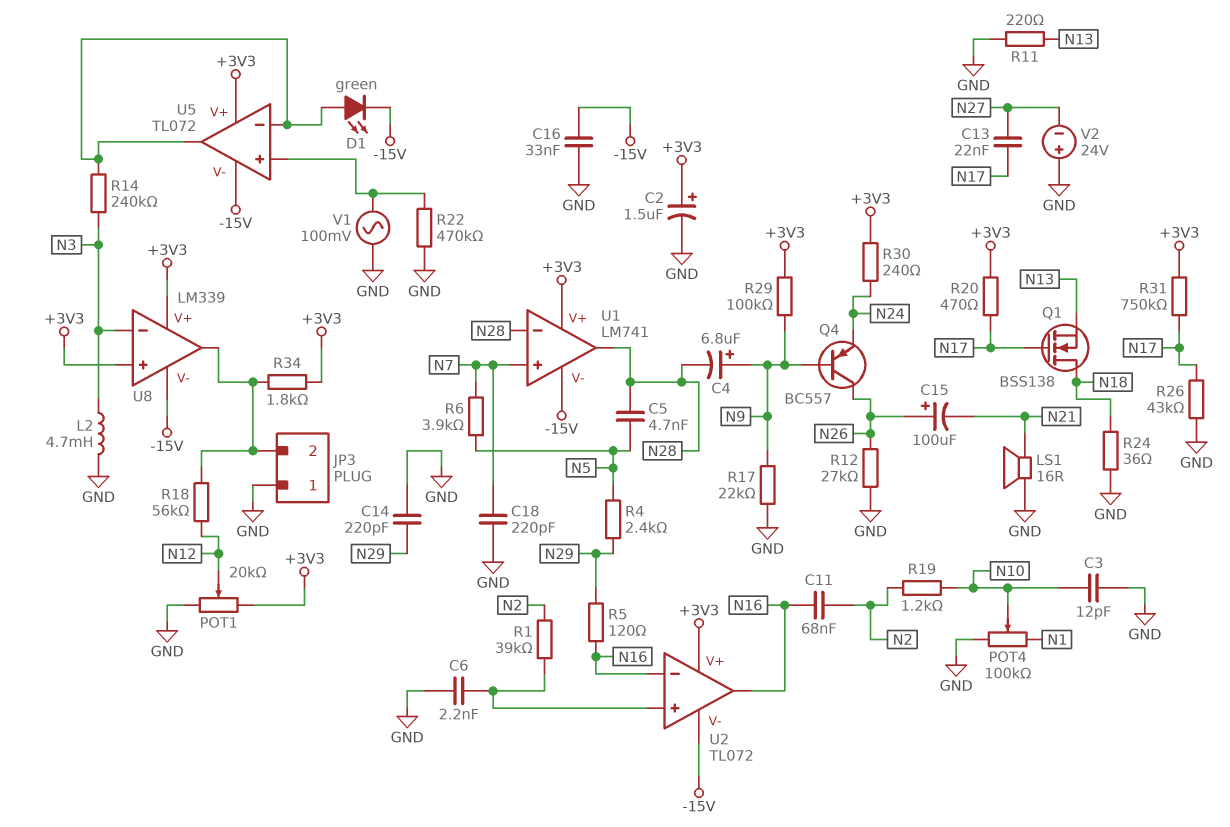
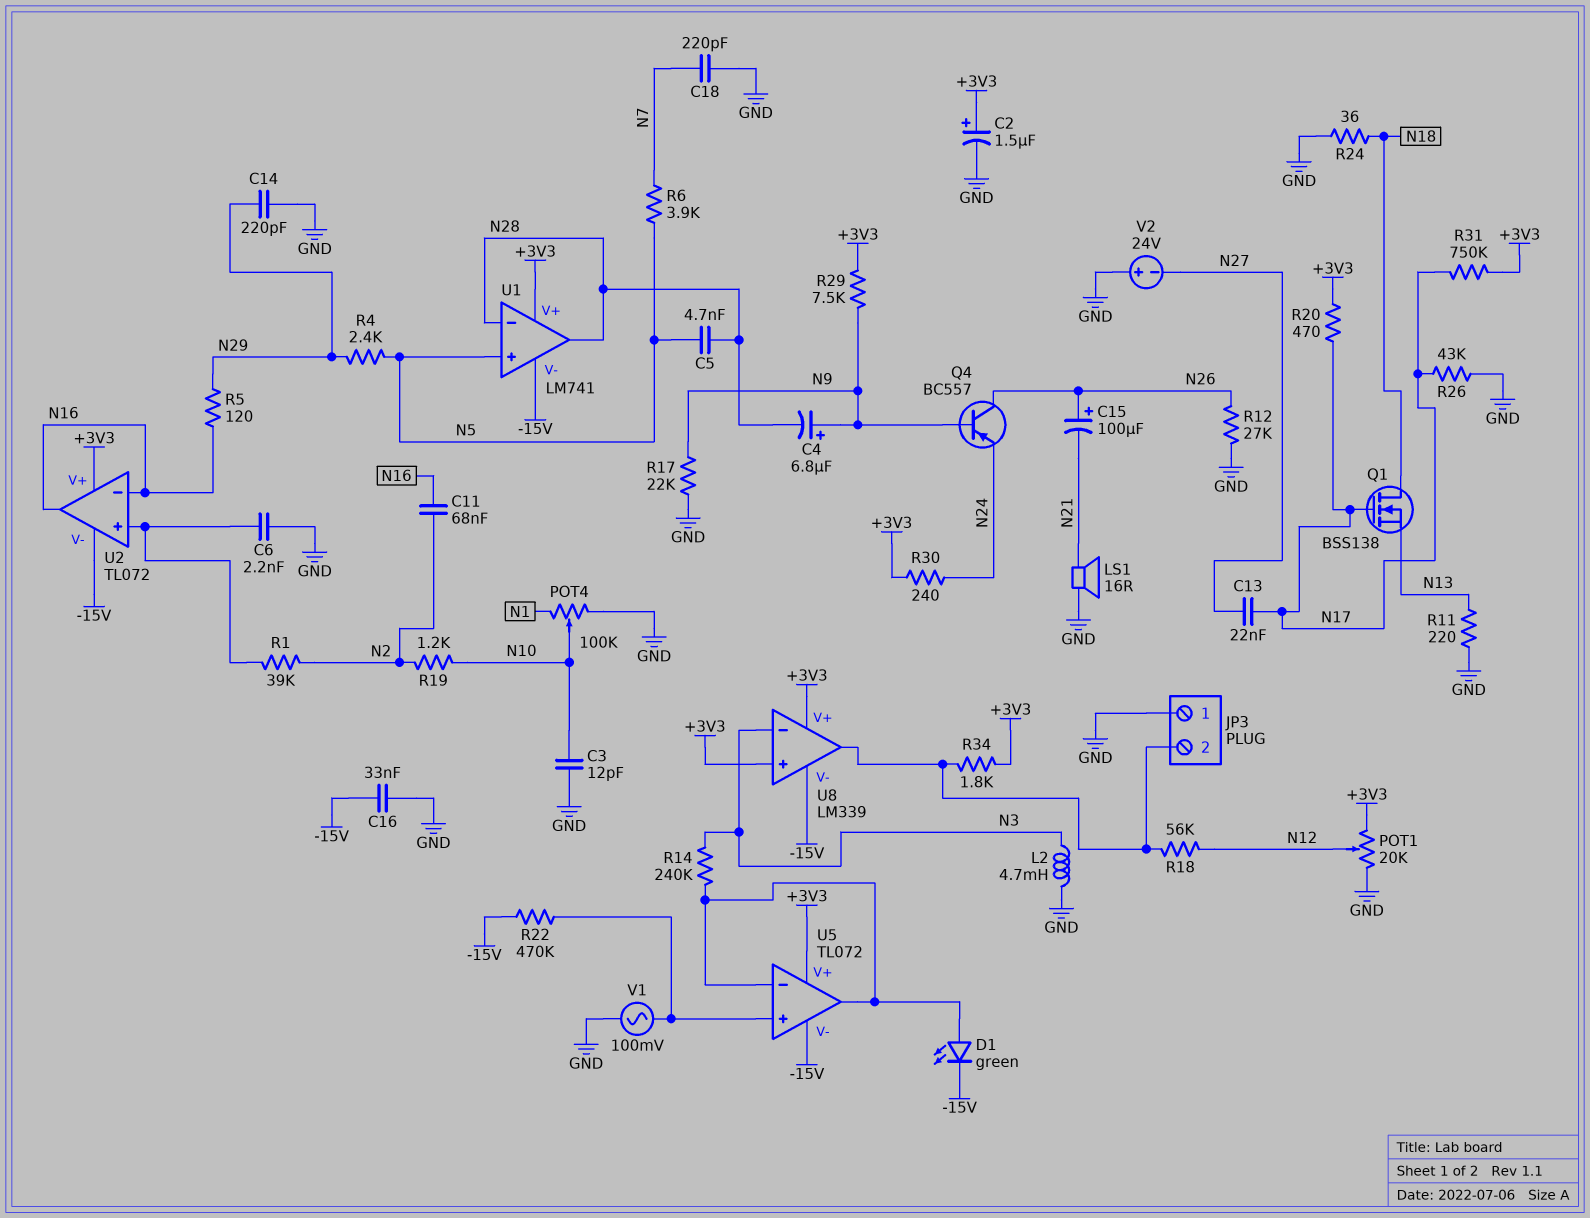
R22: 470k (GND, U5/in+) -> 470k (-15V, U5/in+)
R29: 100k (+3V3, N9) -> 7.5k (+3V3, N9)
U1 pin in+: N7 -> N5

